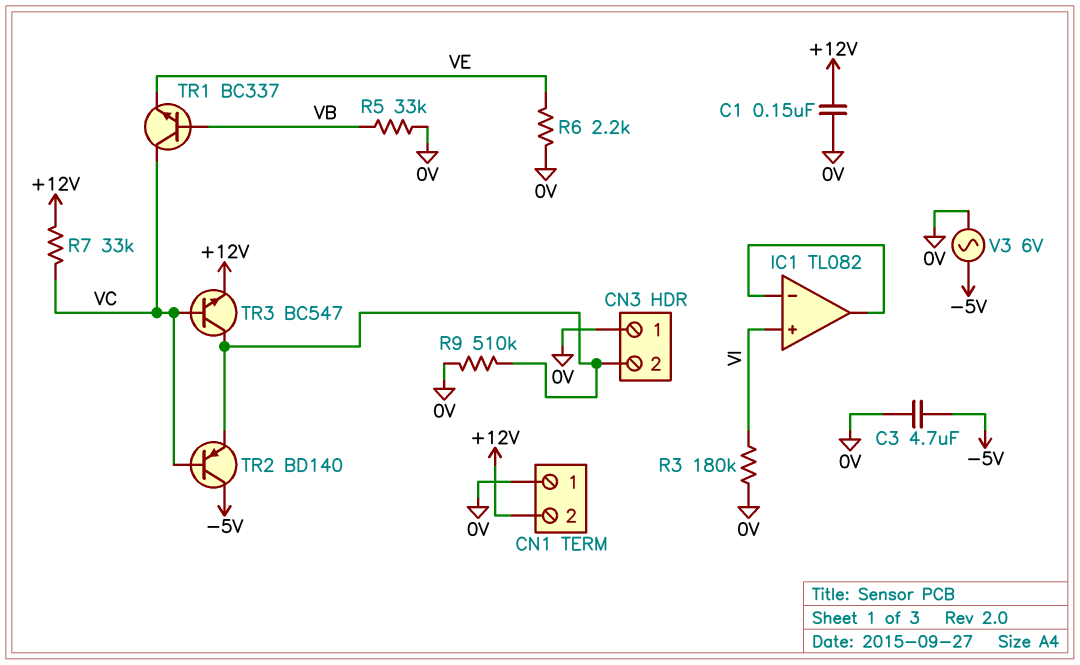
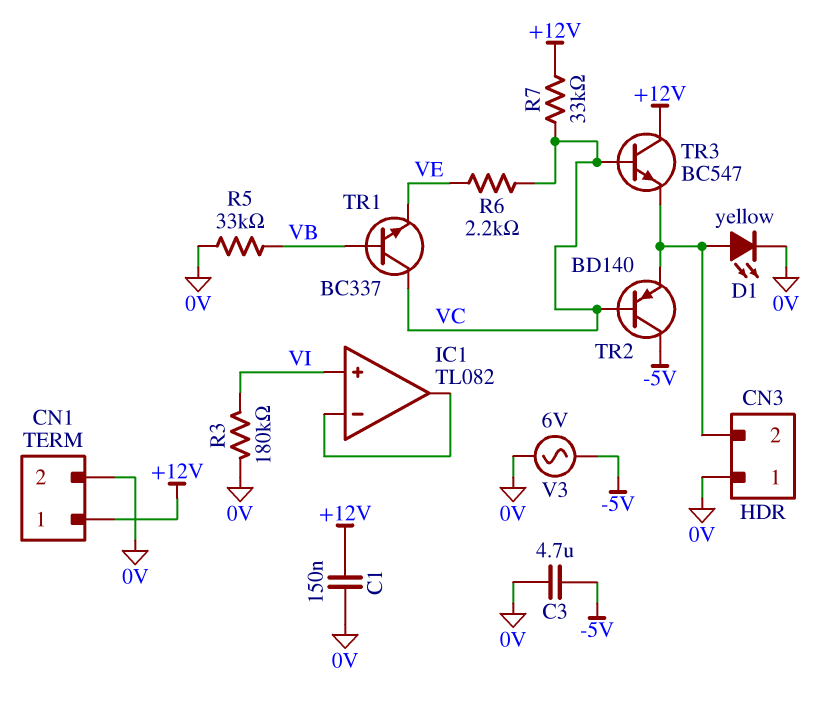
CN1 pin 1: 0V -> +12V
CN1 pin 2: +12V -> 0V
D1: none -> LED yellow (A CN3/2, K 0V)
R6: 2.2k (0V, VE) -> 2.2k (VC, VE)
R9: 510k (0V, CN3/2) -> none
TR3: NPN BC547 (B VC, C CN3/2, E +12V) -> NPN BC547 (B VC, C +12V, E CN3/2)

